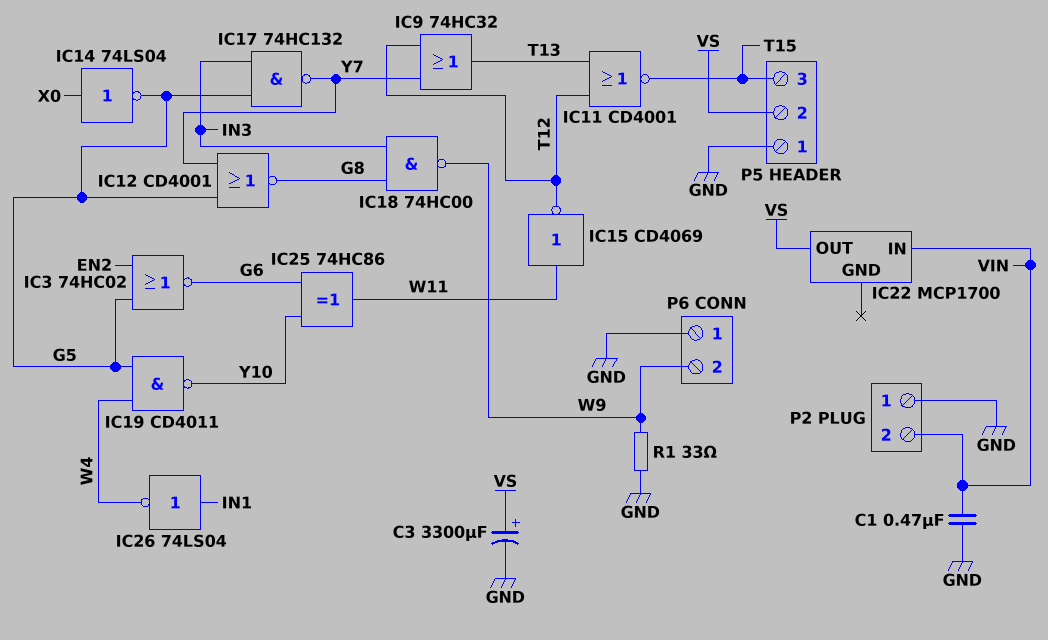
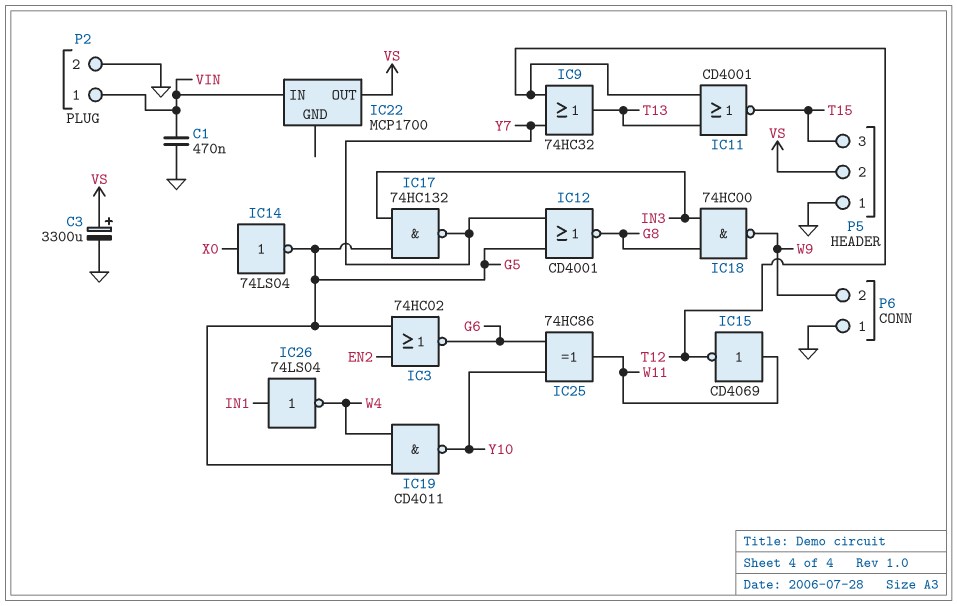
P2 pin 1: GND -> VIN
P2 pin 2: VIN -> GND
R1: 33 (GND, W9) -> none

